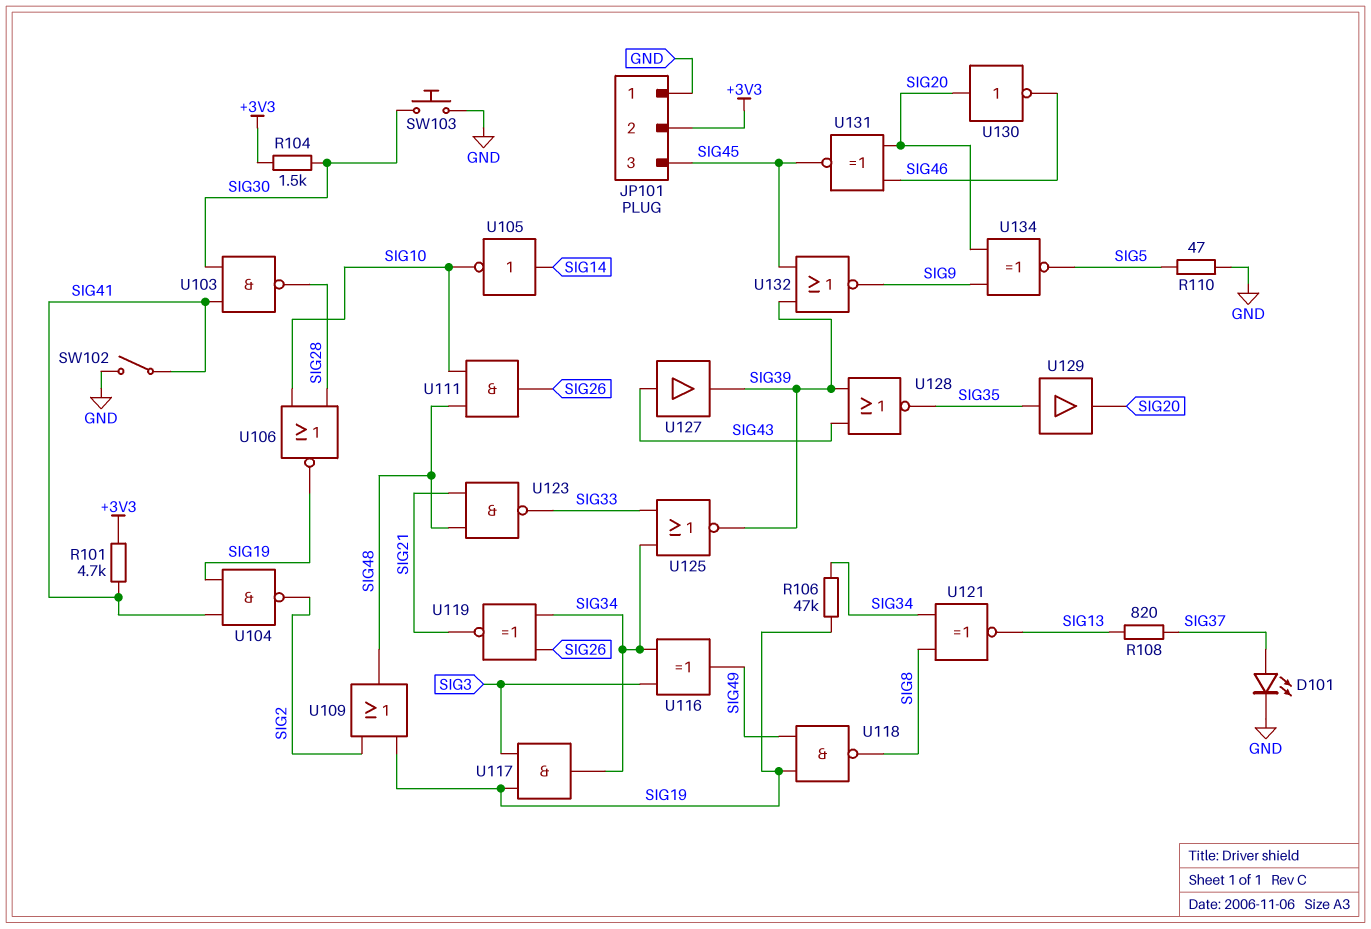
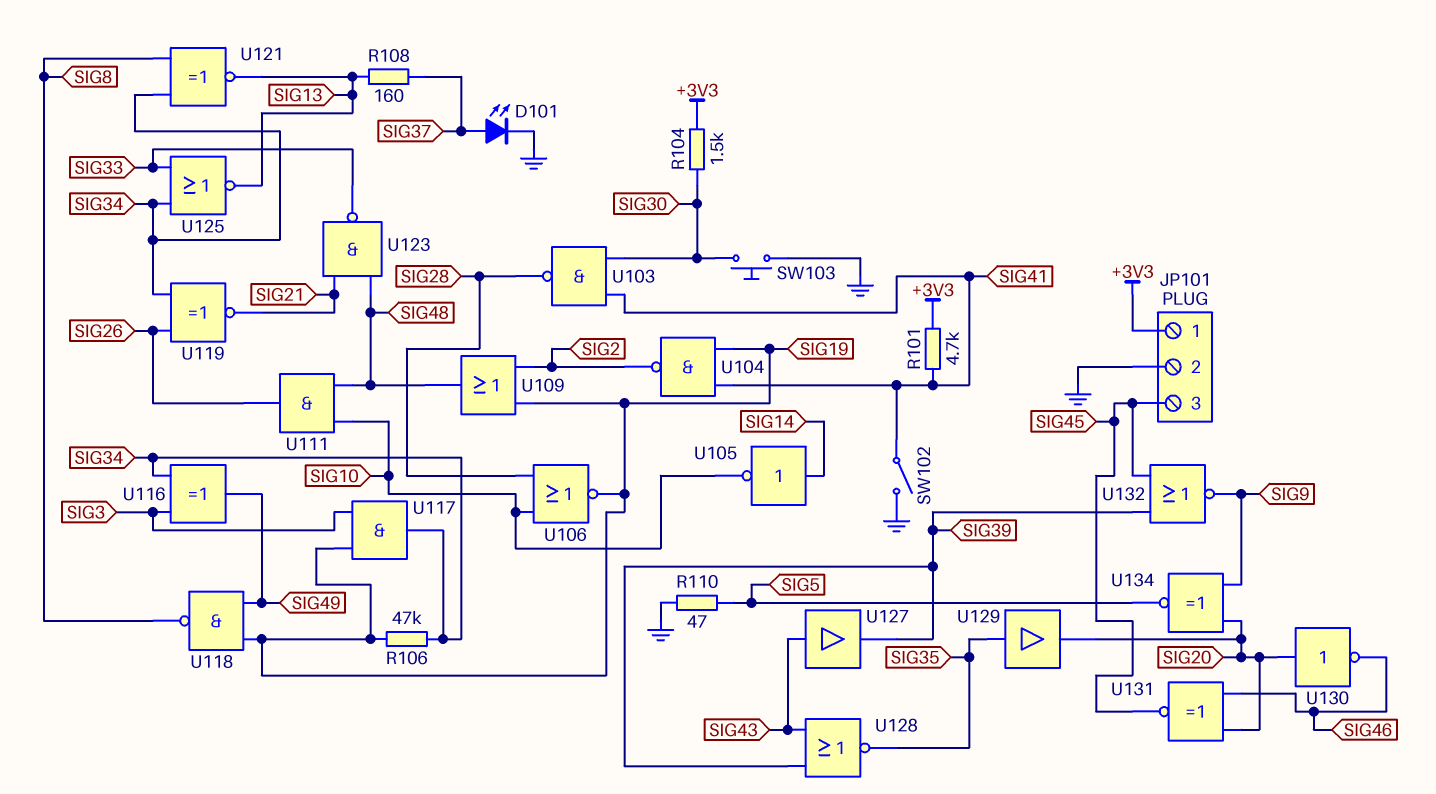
JP101 pin 1: GND -> +3V3
JP101 pin 2: +3V3 -> GND
R108: 820 (SIG13, SIG37) -> 160 (SIG13, SIG37)
U125: NOR (in SIG33, in SIG34, out SIG39) -> NOR (in SIG33, in SIG34, out SIG13)

